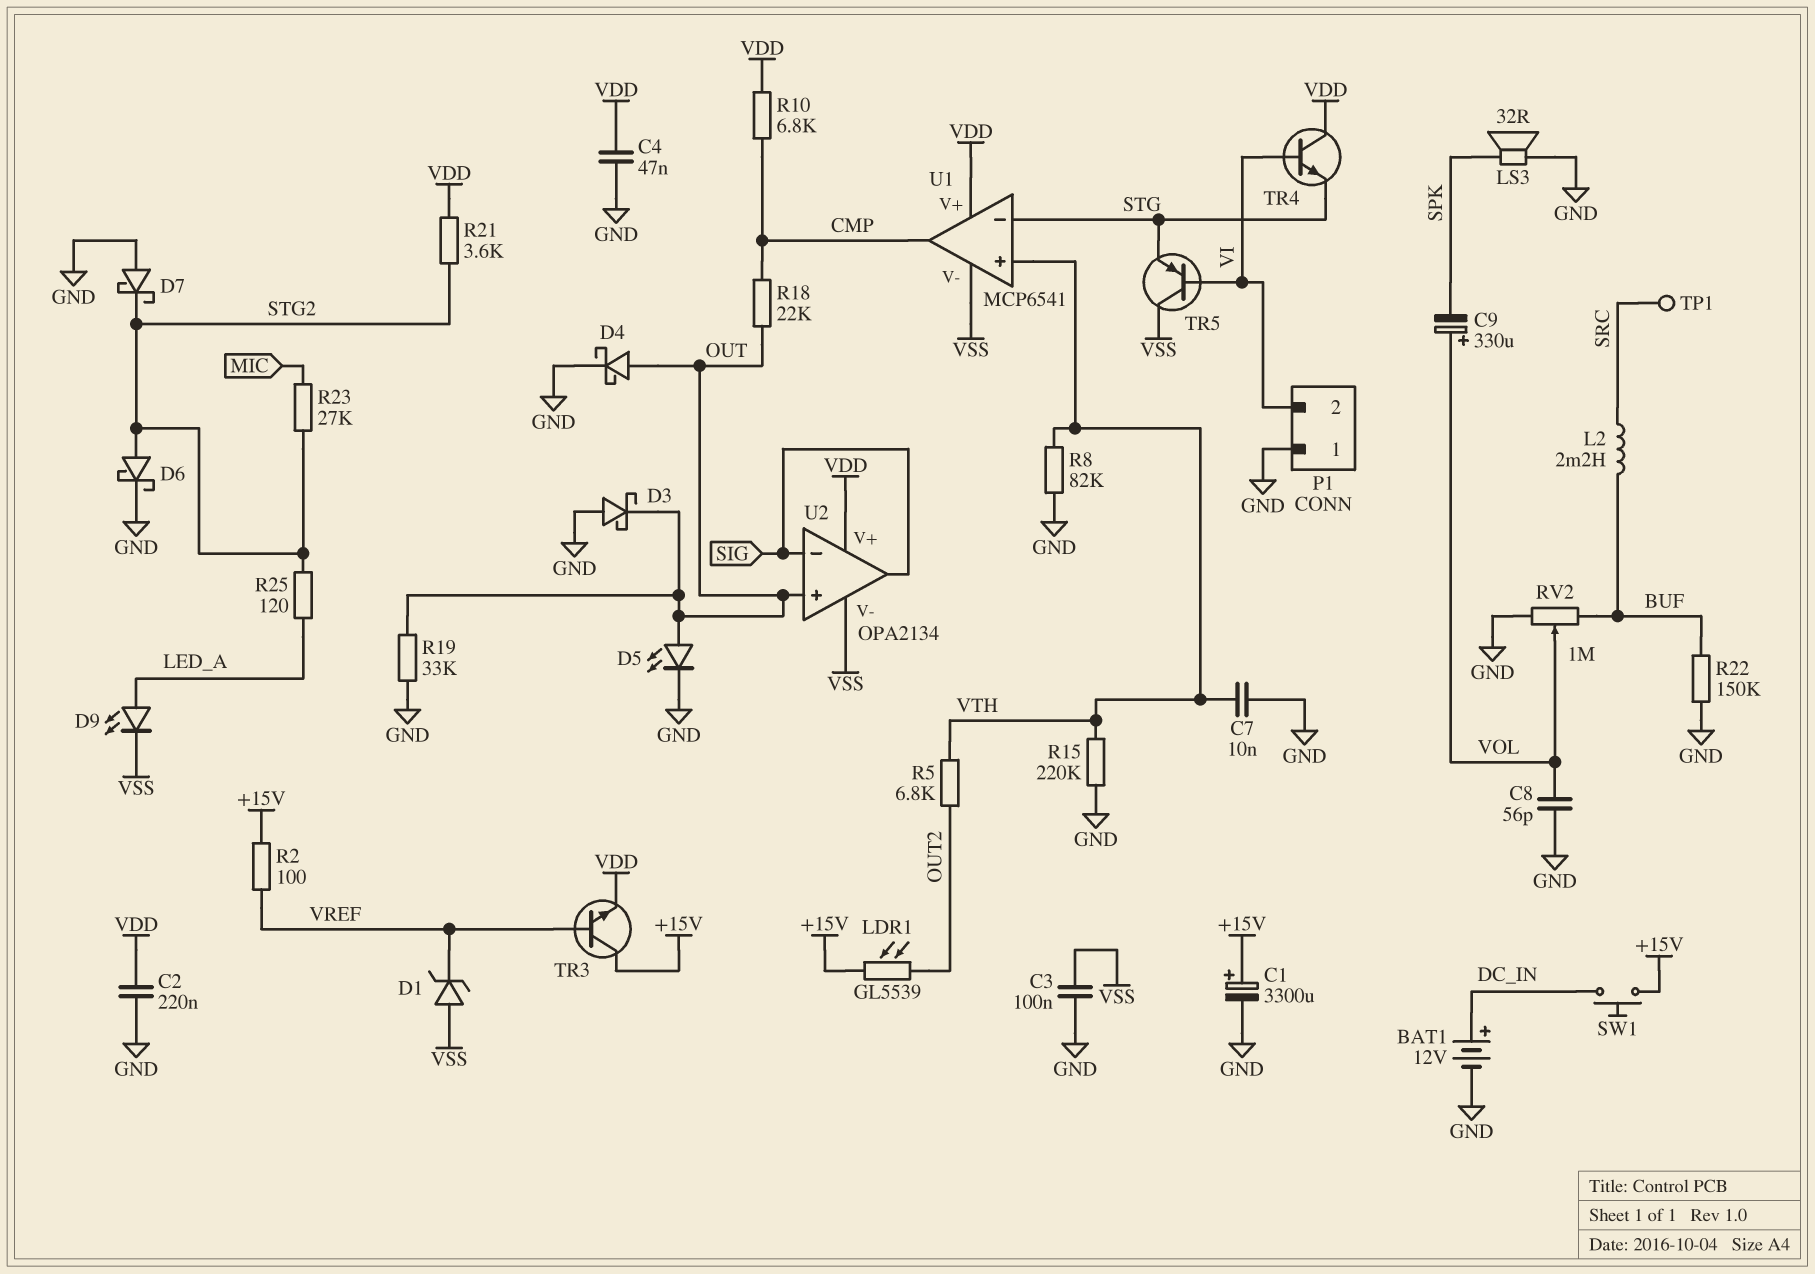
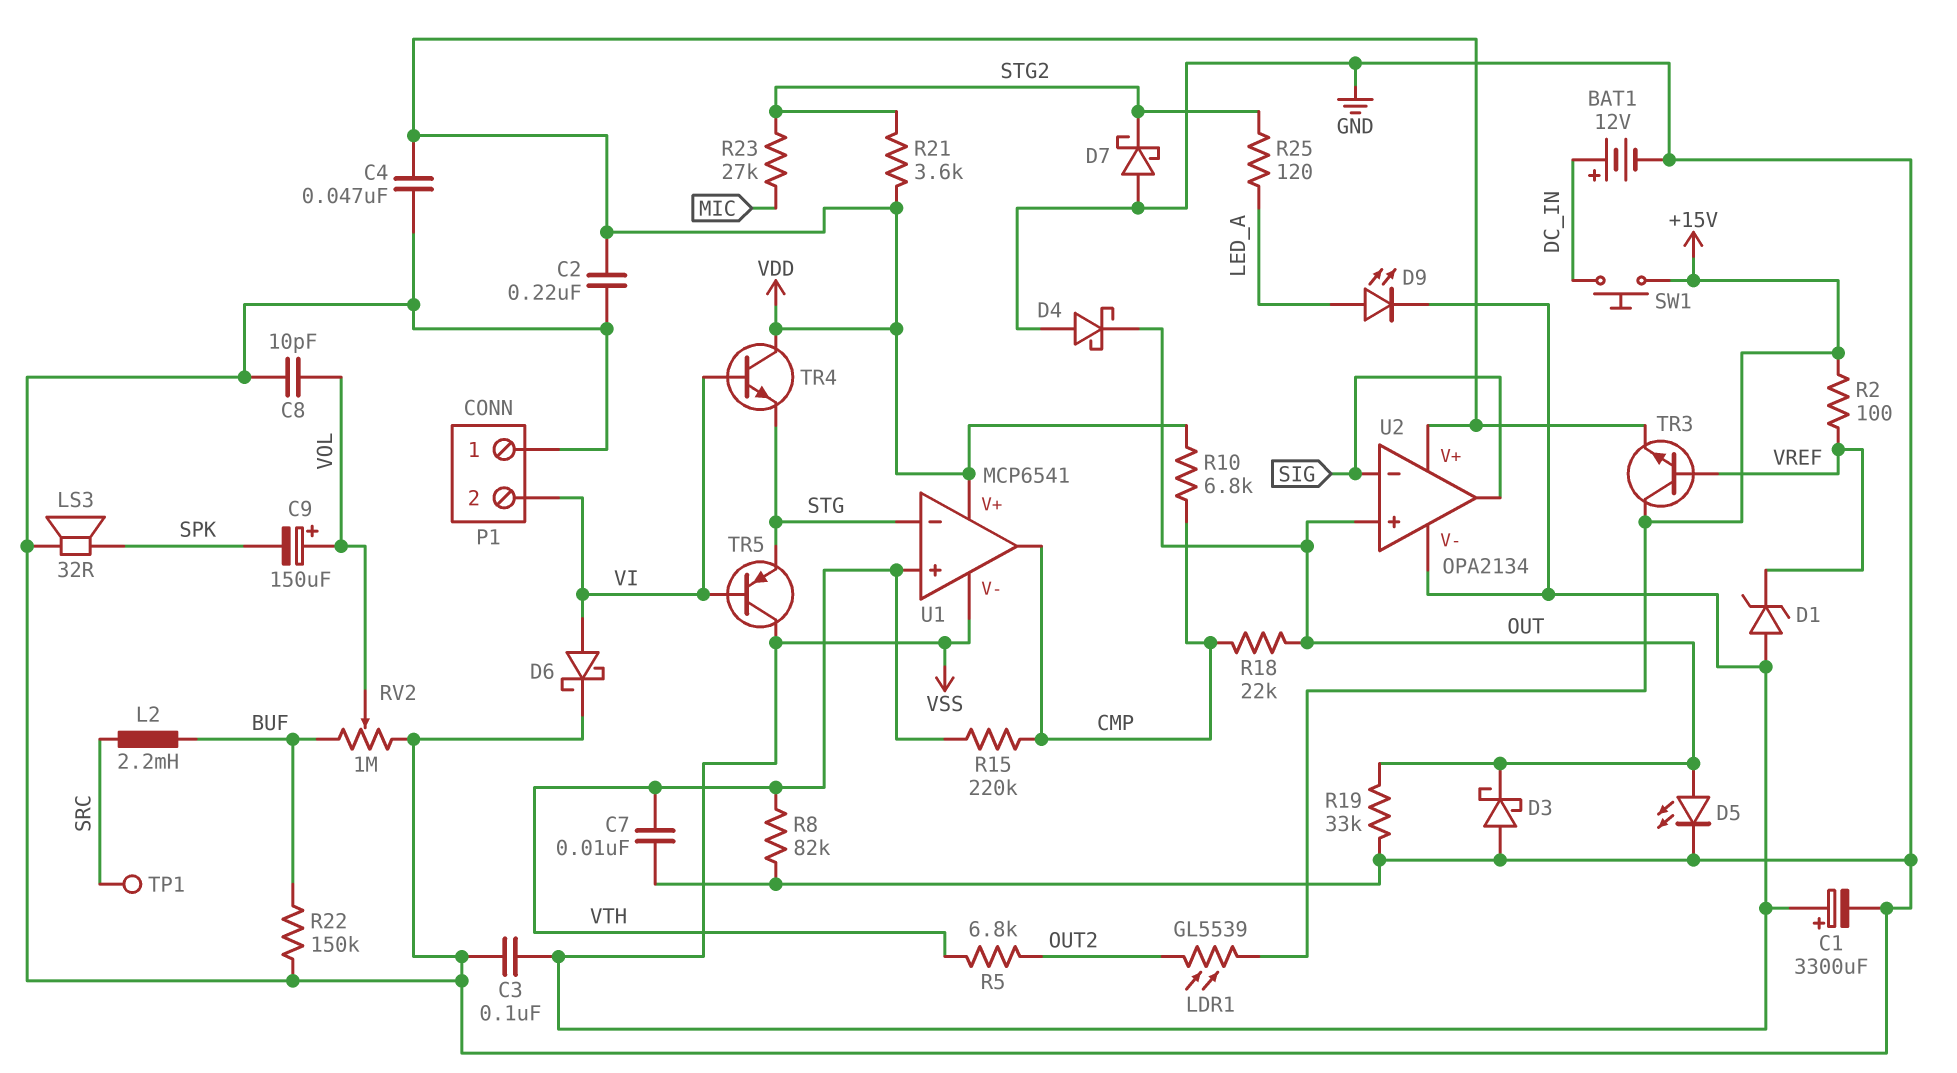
C1: 3300uF (plus +15V, minus GND) -> 3300uF (plus VSS, minus GND)
C8: 56pF (GND, VOL) -> 10pF (GND, VOL)
C9: 330uF (plus VOL, minus SPK) -> 150uF (plus VOL, minus SPK)
D4: schottky (A OUT, K GND) -> schottky (A GND, K OUT)
D6: schottky (A STG2, K GND) -> schottky (A VI, K GND)
R15: 220k (GND, VTH) -> 220k (CMP, VTH)

